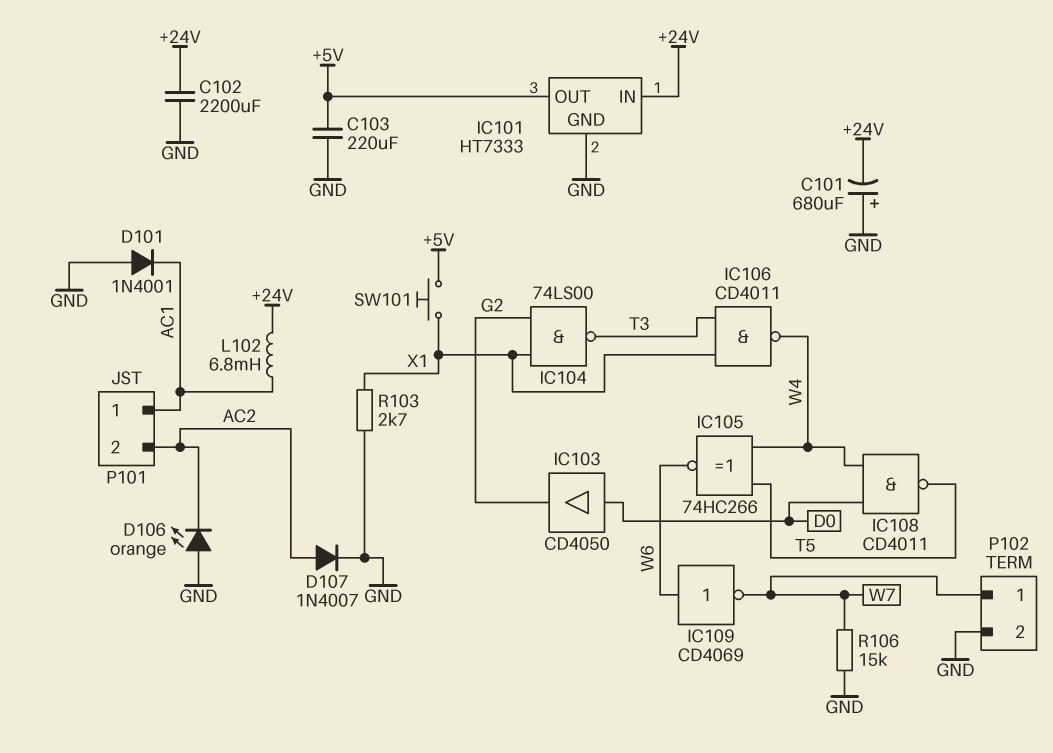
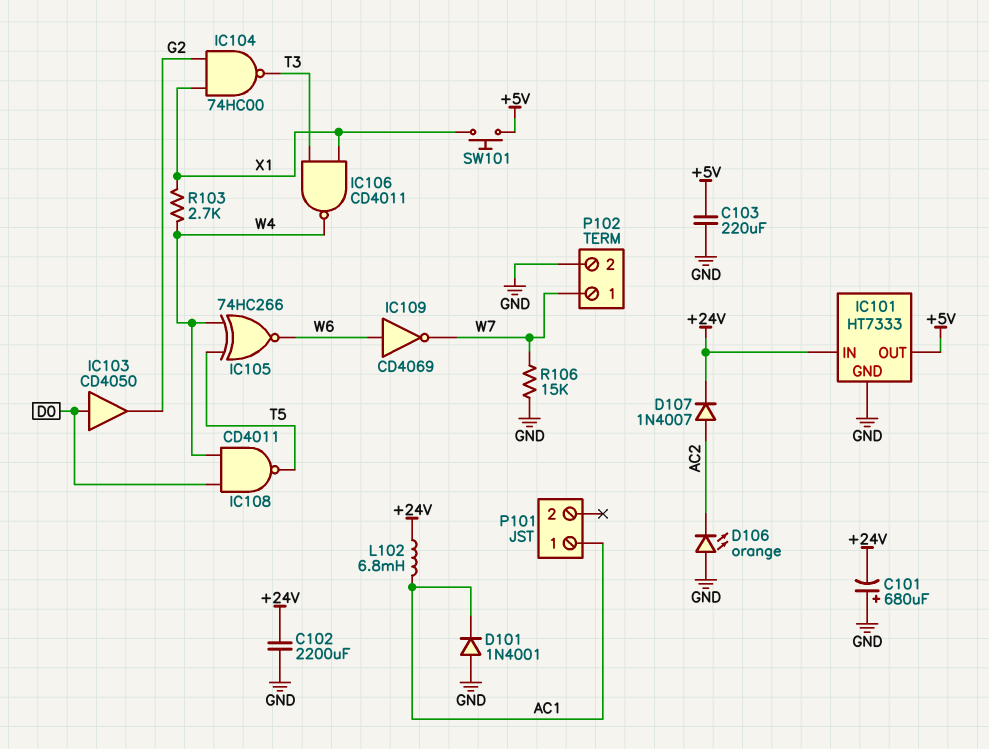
D107: diode 1N4007 (A AC2, K GND) -> diode 1N4007 (A AC2, K +24V)
IC104: NAND 74LS00 (in G2, in X1, out T3) -> NAND 74HC00 (in G2, in X1, out T3)
P101 pin 2: AC2 -> none
R103: 2.7k (GND, X1) -> 2.7k (W4, X1)

